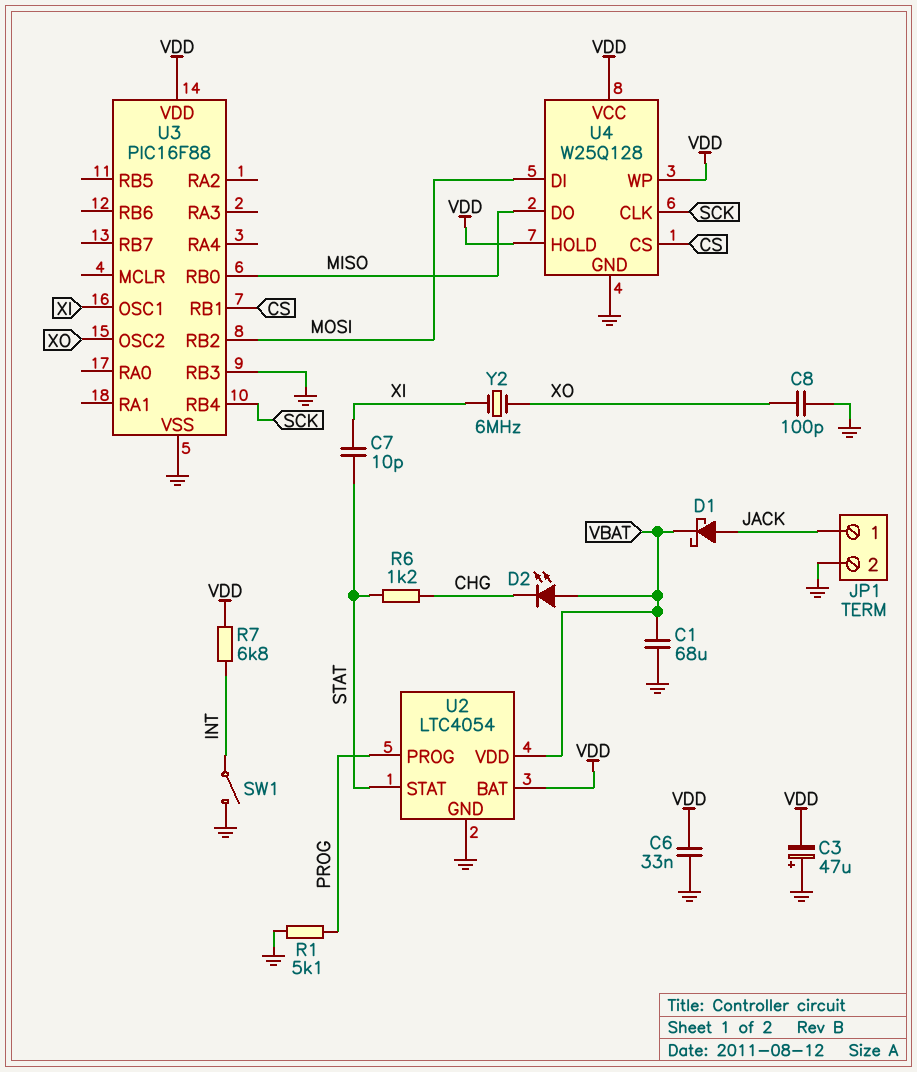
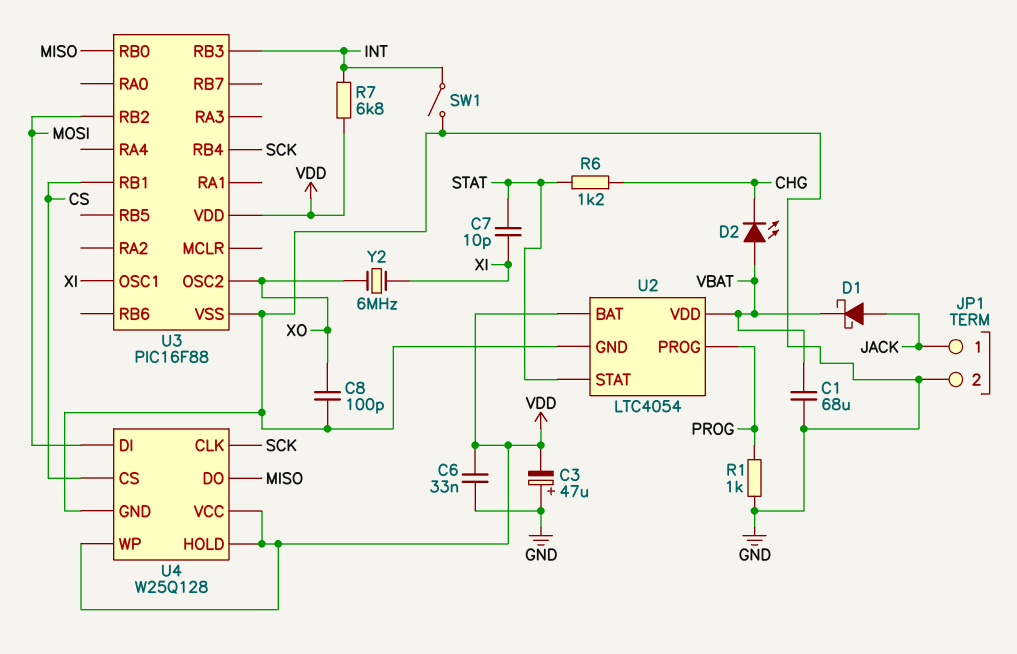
R1: 5.1k (GND, PROG) -> 1k (GND, PROG)
U3 pin RB3: GND -> INT

